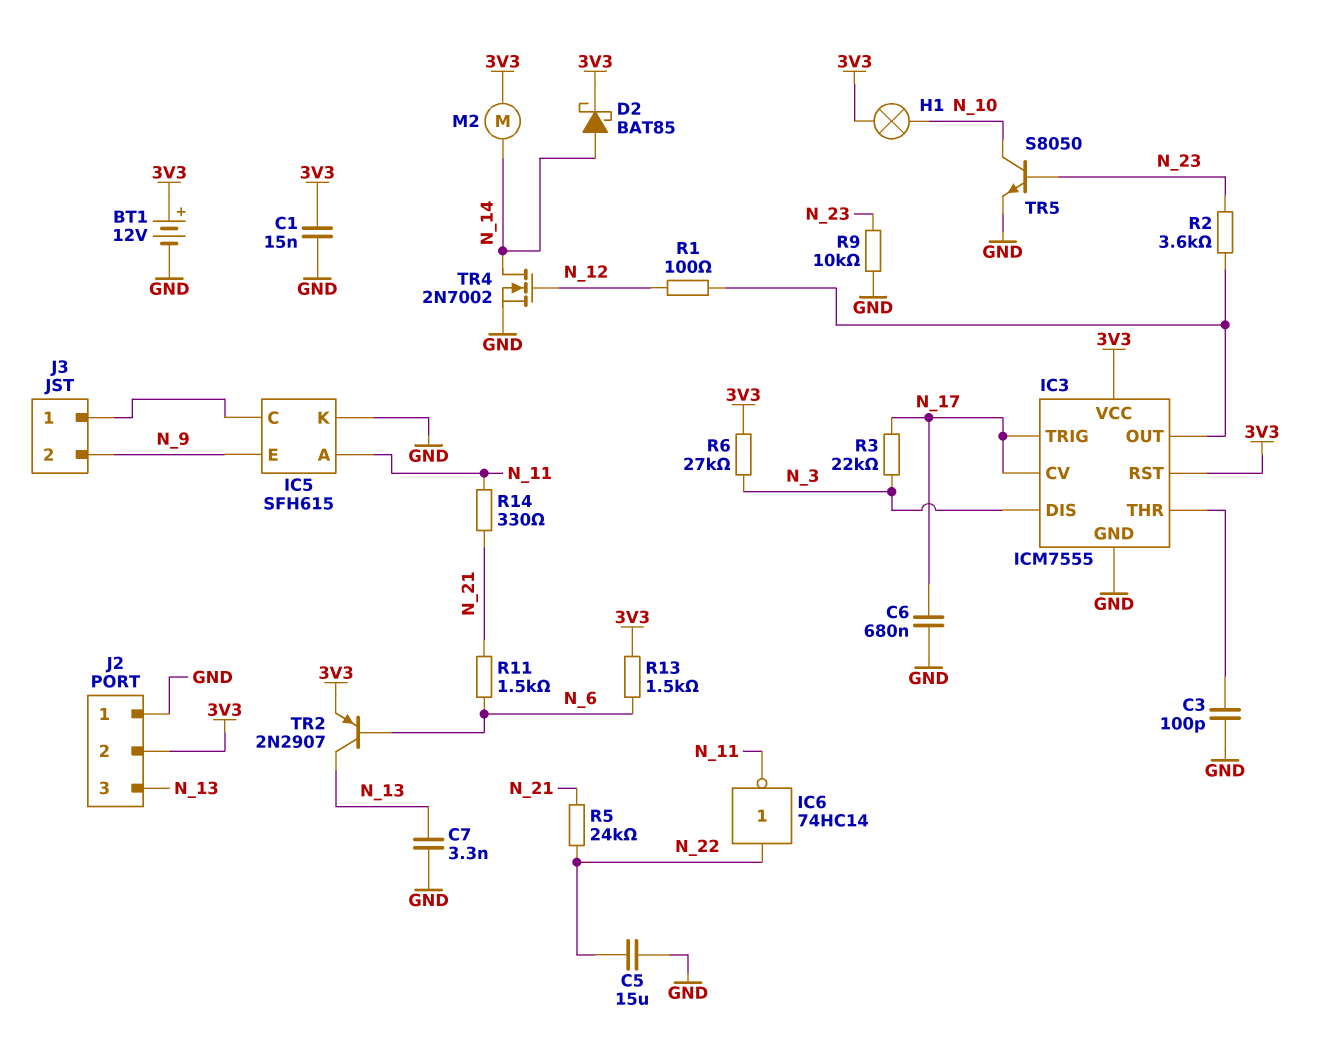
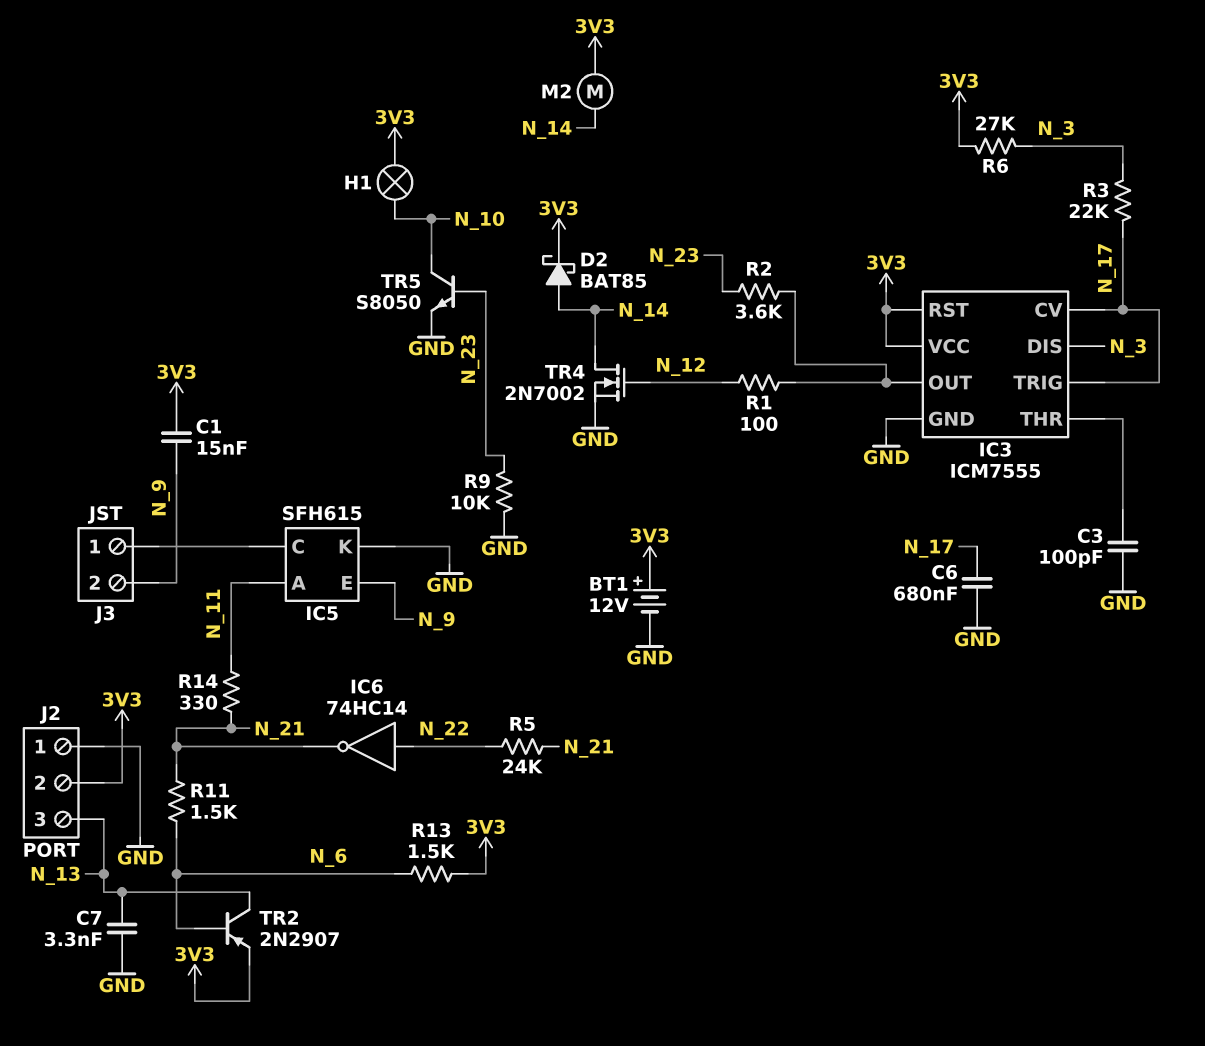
C1: 15nF (3V3, GND) -> 15nF (3V3, N_9)
C5: 15uF (GND, N_22) -> none
IC6: NOT 74HC14 (in N_22, out N_11) -> NOT 74HC14 (in N_22, out N_21)

